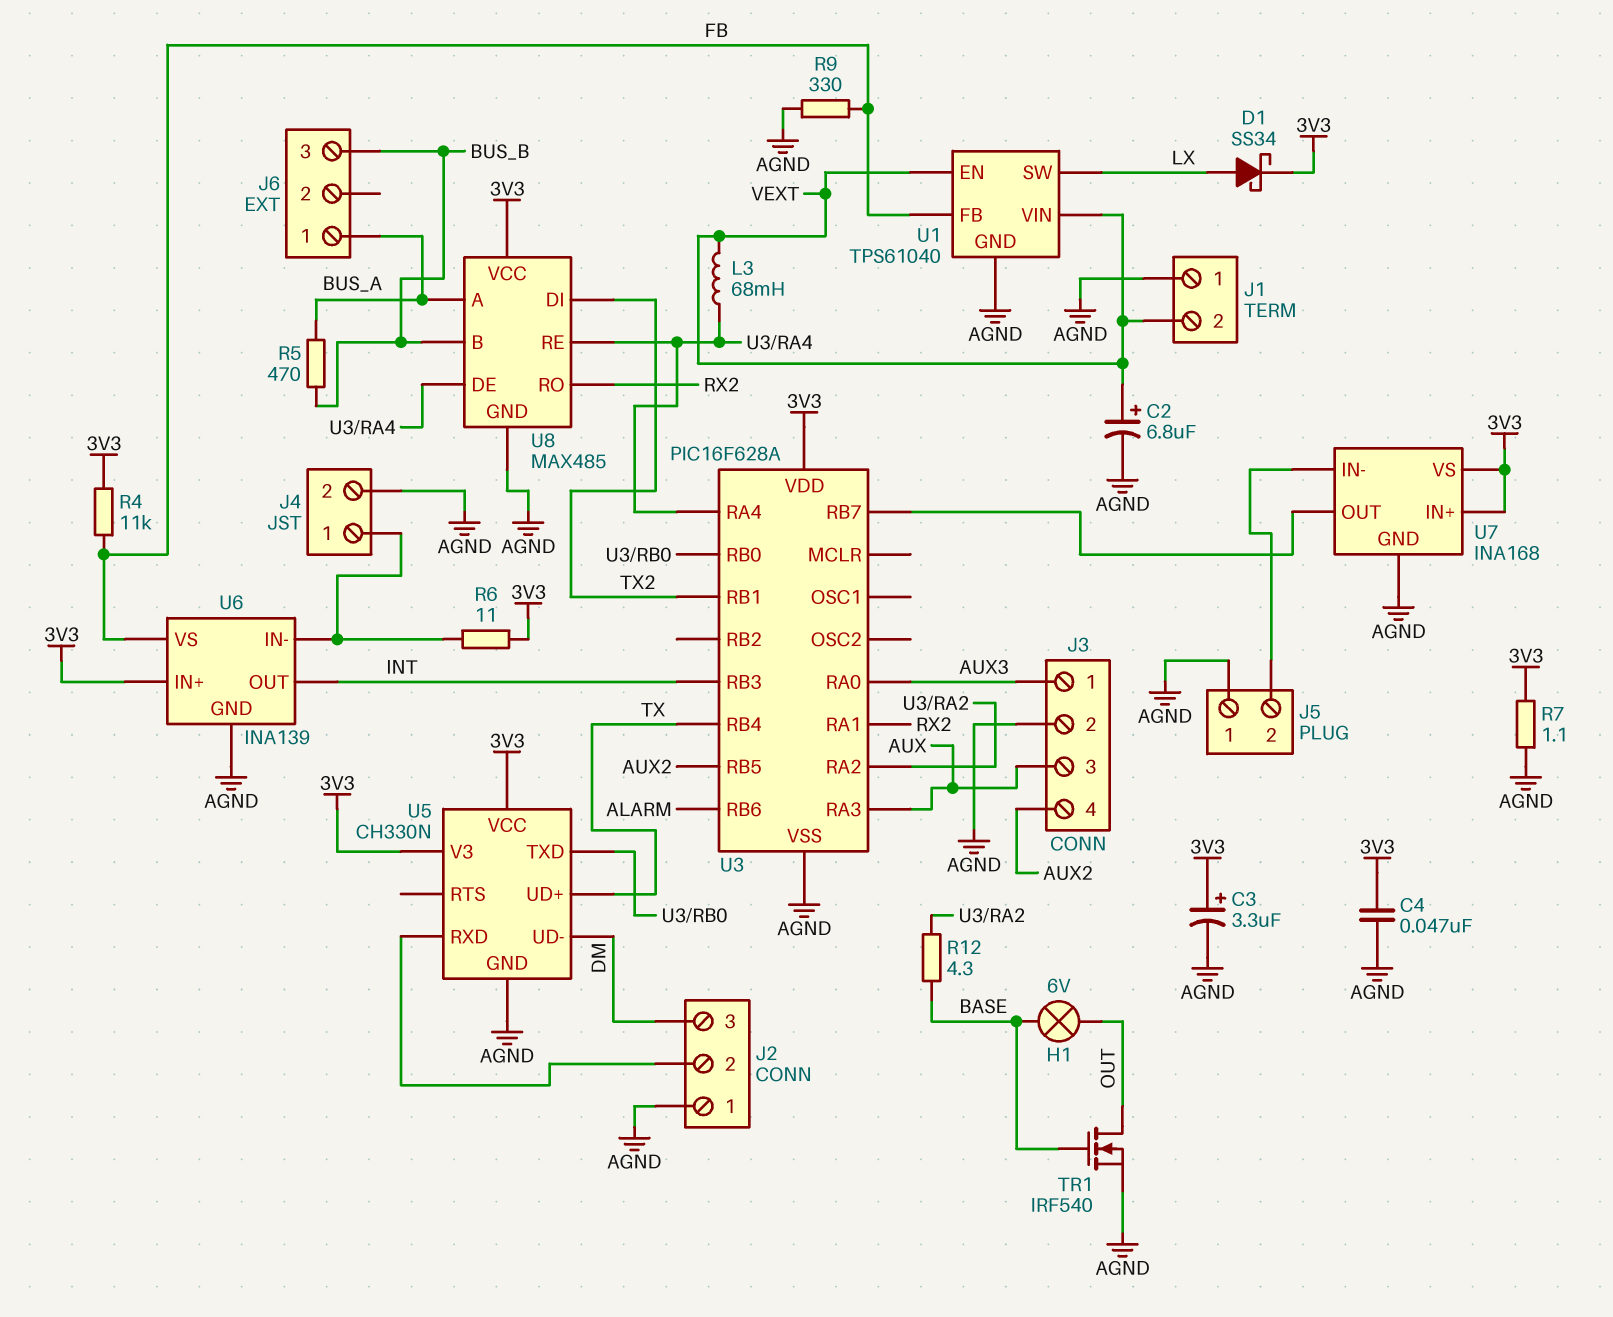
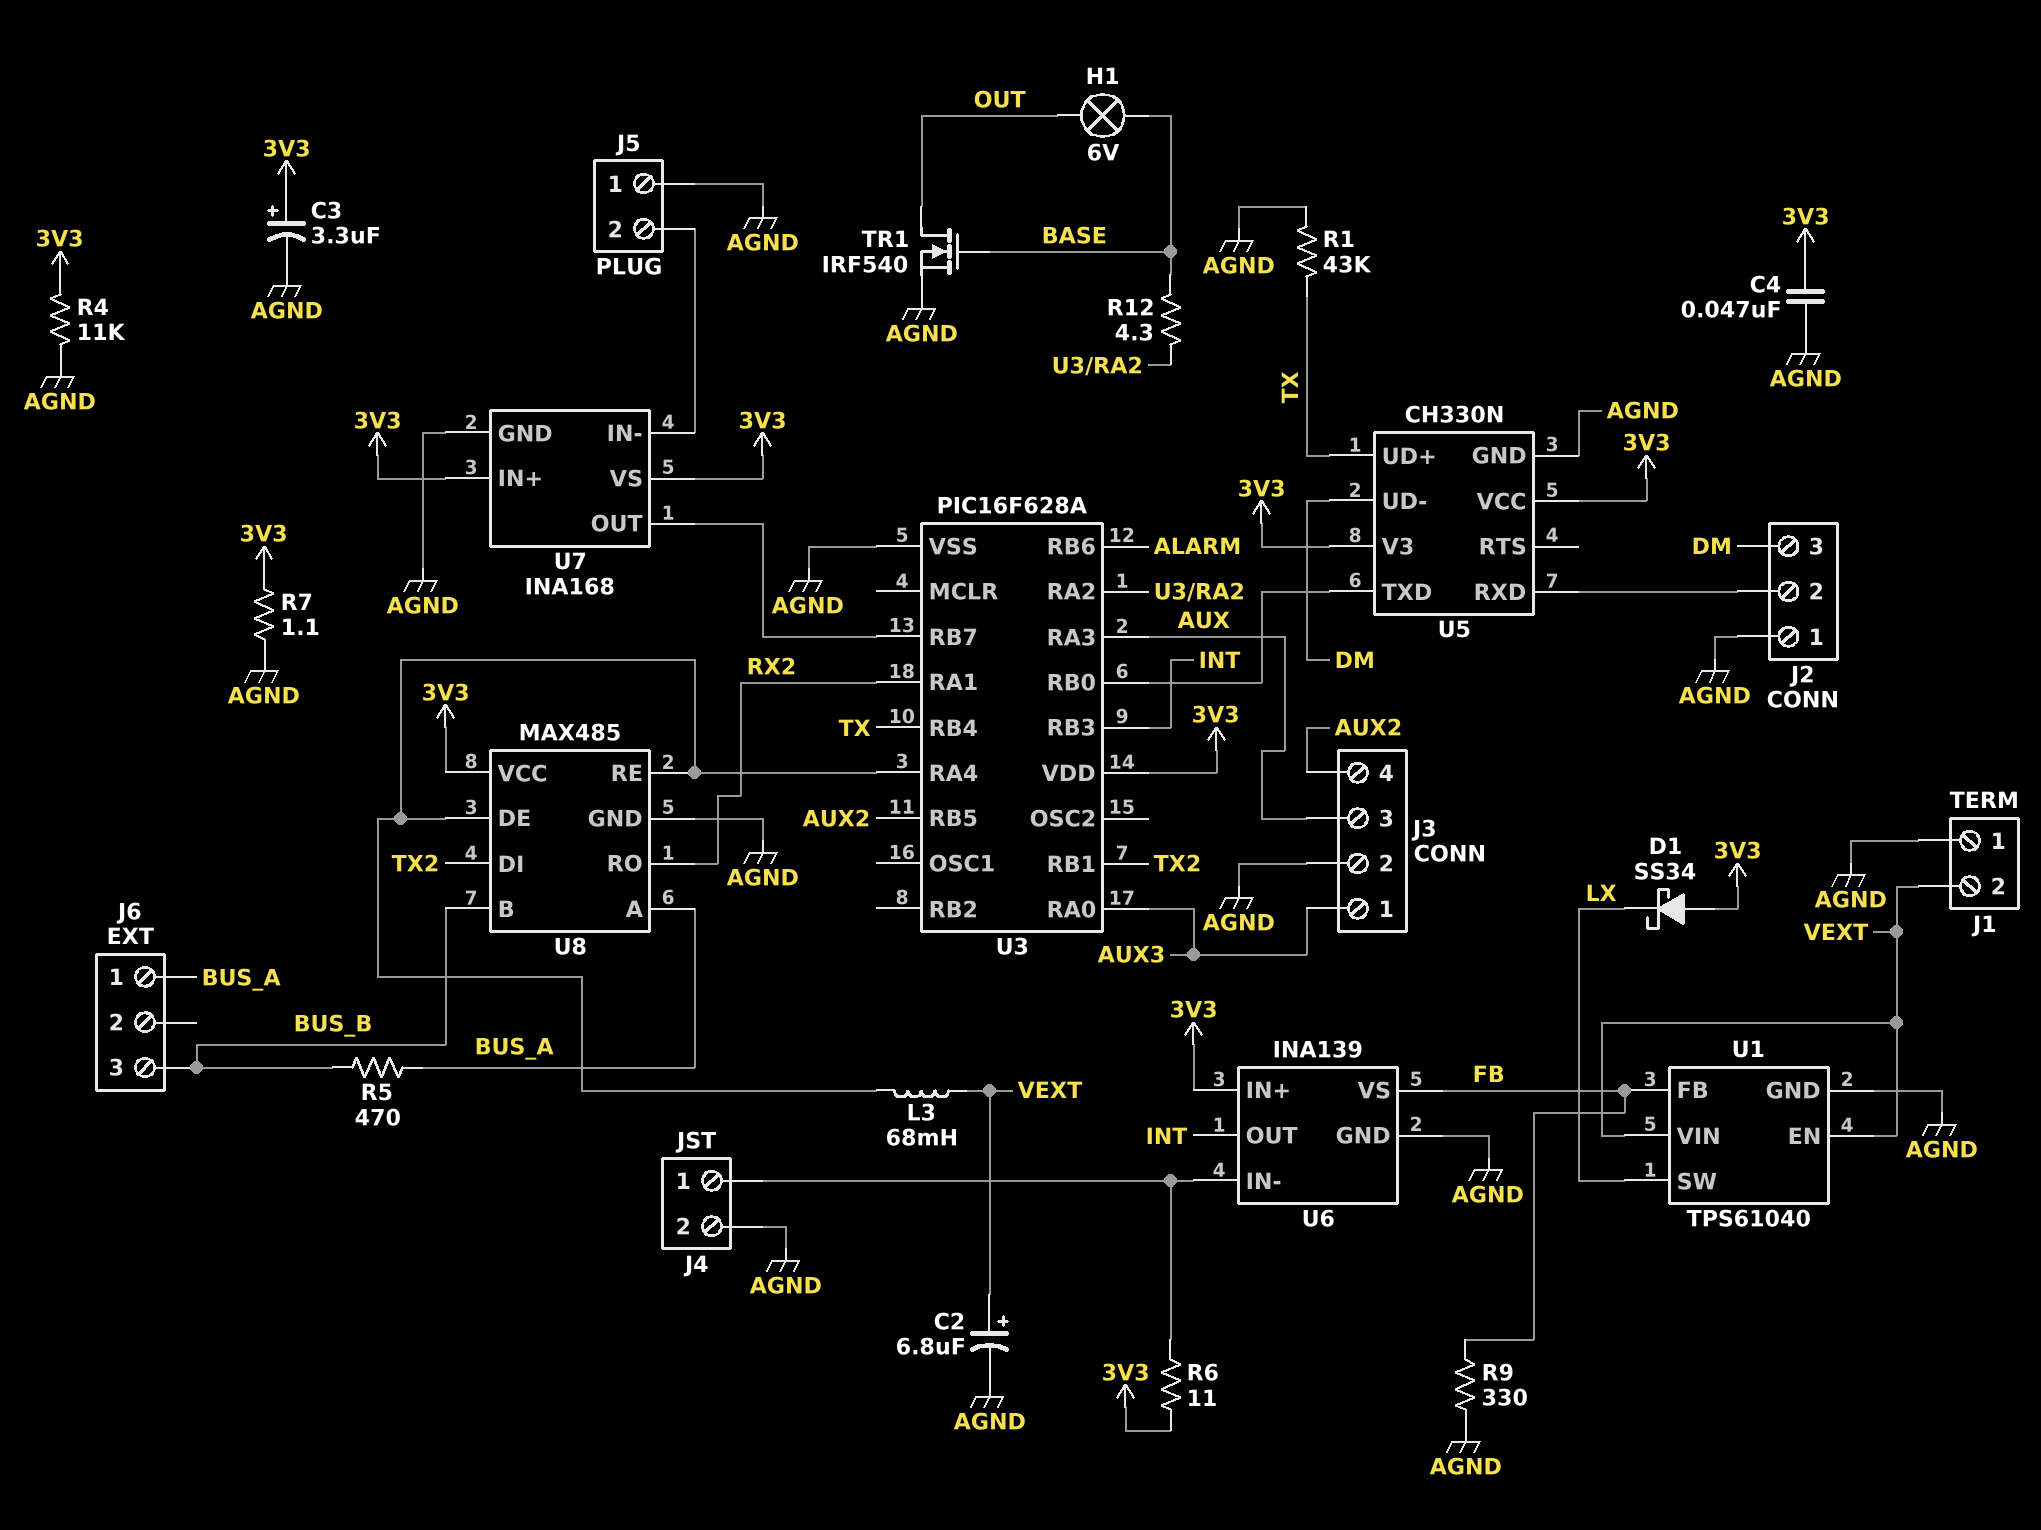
D1: schottky SS34 (A LX, K 3V3) -> schottky SS34 (A 3V3, K LX)
R1: none -> 43k (AGND, TX)
R4: 11k (3V3, FB) -> 11k (3V3, AGND)

